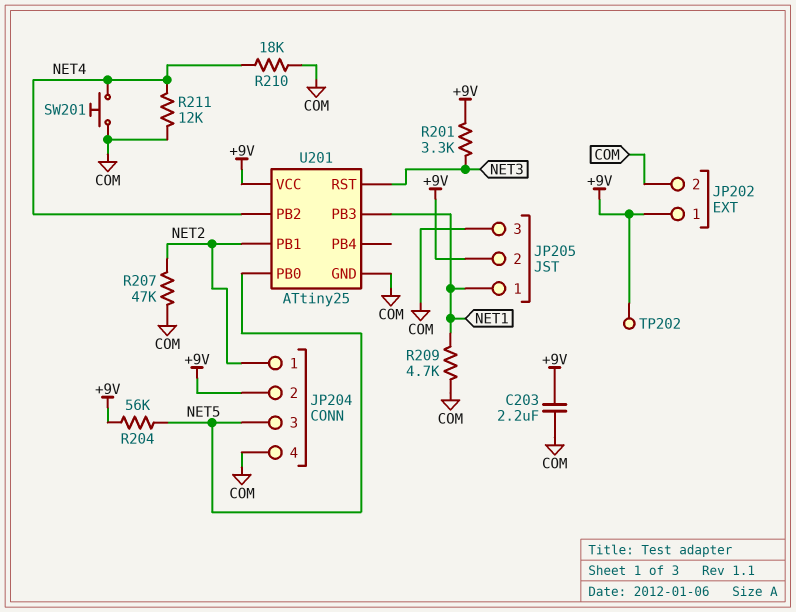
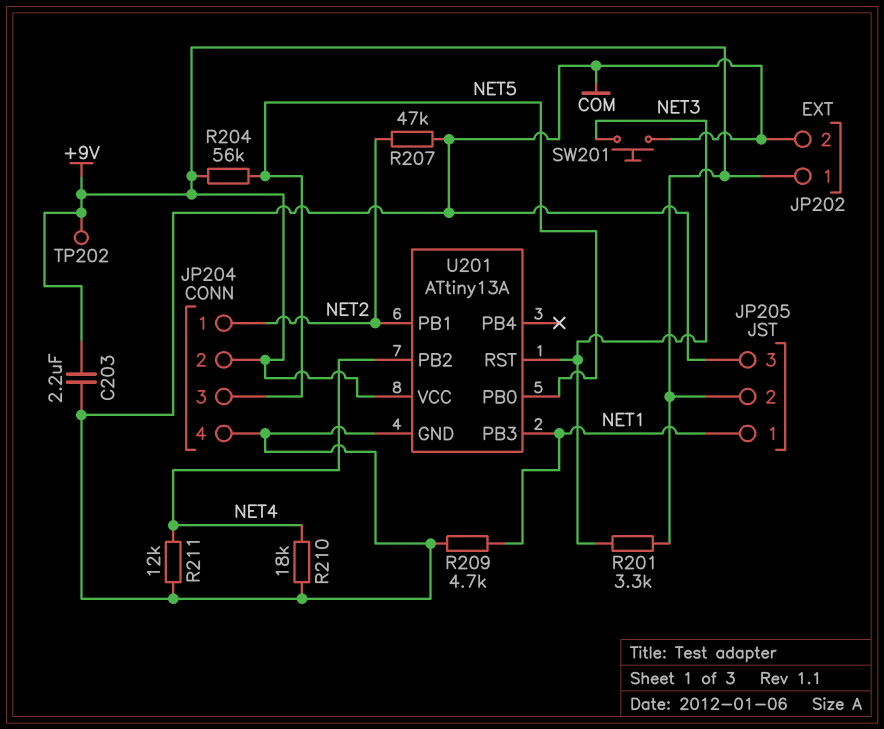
SW201: button (COM, NET4) -> button (COM, NET3)
U201: ATtiny25 -> ATtiny13A

